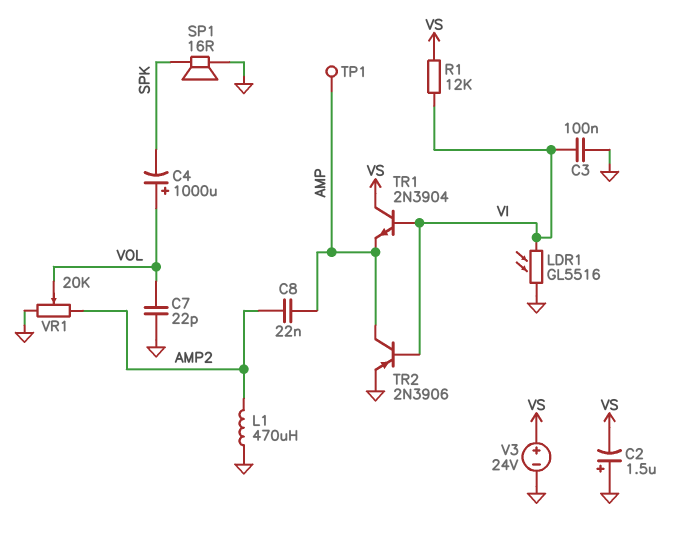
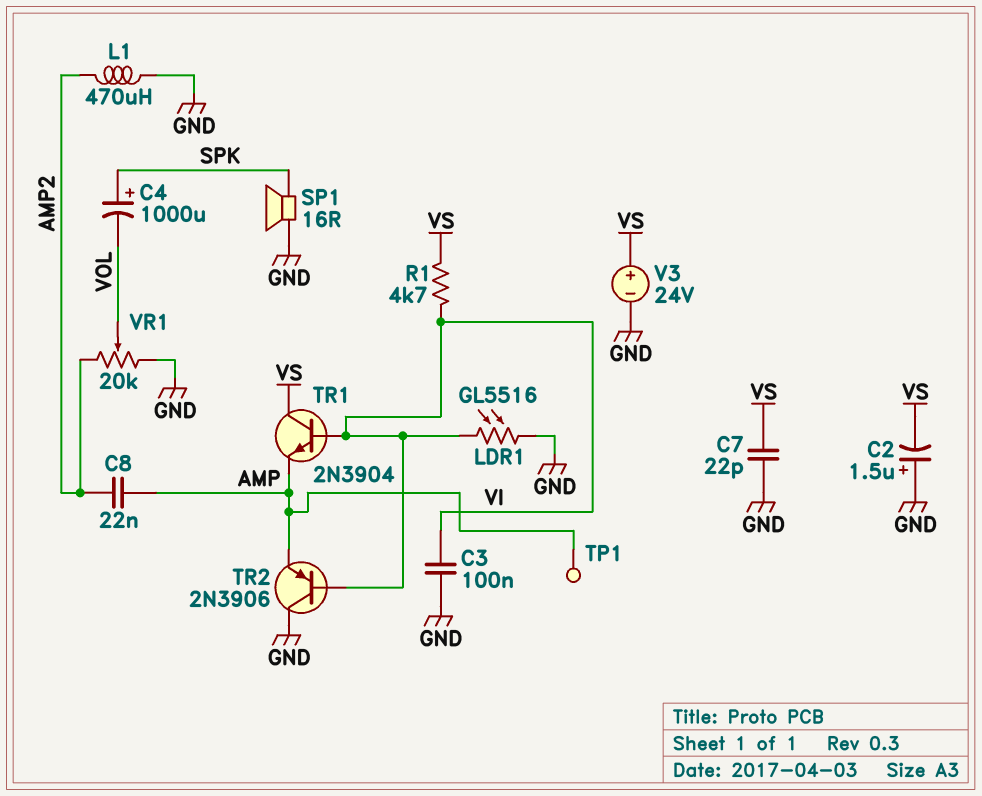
C4: 1000uF (plus VOL, minus SPK) -> 1000uF (plus SPK, minus VOL)
C7: 22pF (GND, VOL) -> 22pF (GND, VS)
R1: 12k (VI, VS) -> 4.7k (VI, VS)
TR2: PNP 2N3906 (B VI, C AMP, E GND) -> PNP 2N3906 (B VI, C GND, E AMP)

